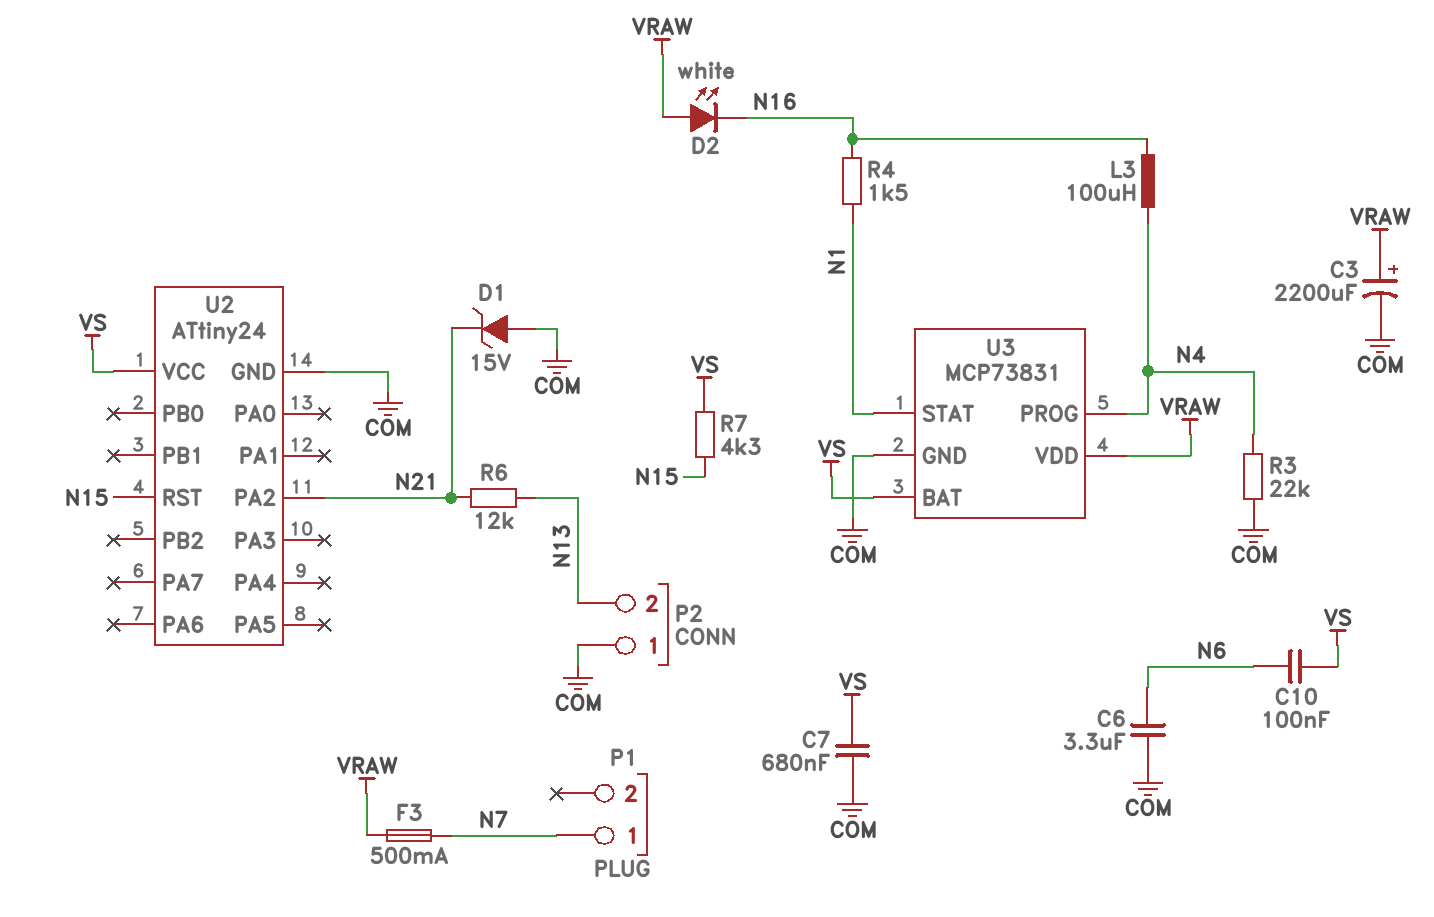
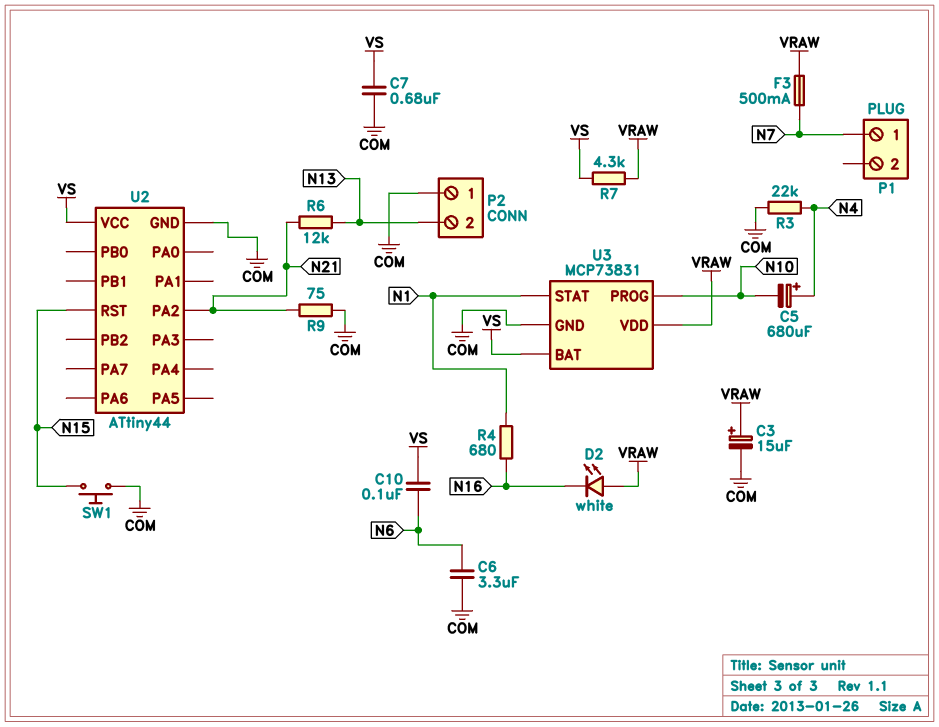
C3: 2200uF (plus VRAW, minus COM) -> 15uF (plus VRAW, minus COM)
C5: none -> 680uF (plus N4, minus N10)
D1: zener 15V (A COM, K N21) -> none
L3: 100uH (N4, N16) -> none
R4: 1.5k (N1, N16) -> 680 (N1, N16)
R7: 4.3k (N15, VS) -> 4.3k (VRAW, VS)
R9: none -> 75 (COM, N21)
SW1: none -> button (COM, N15)
U2: ATtiny24 -> ATtiny44
U3 pin PROG: N4 -> N10

